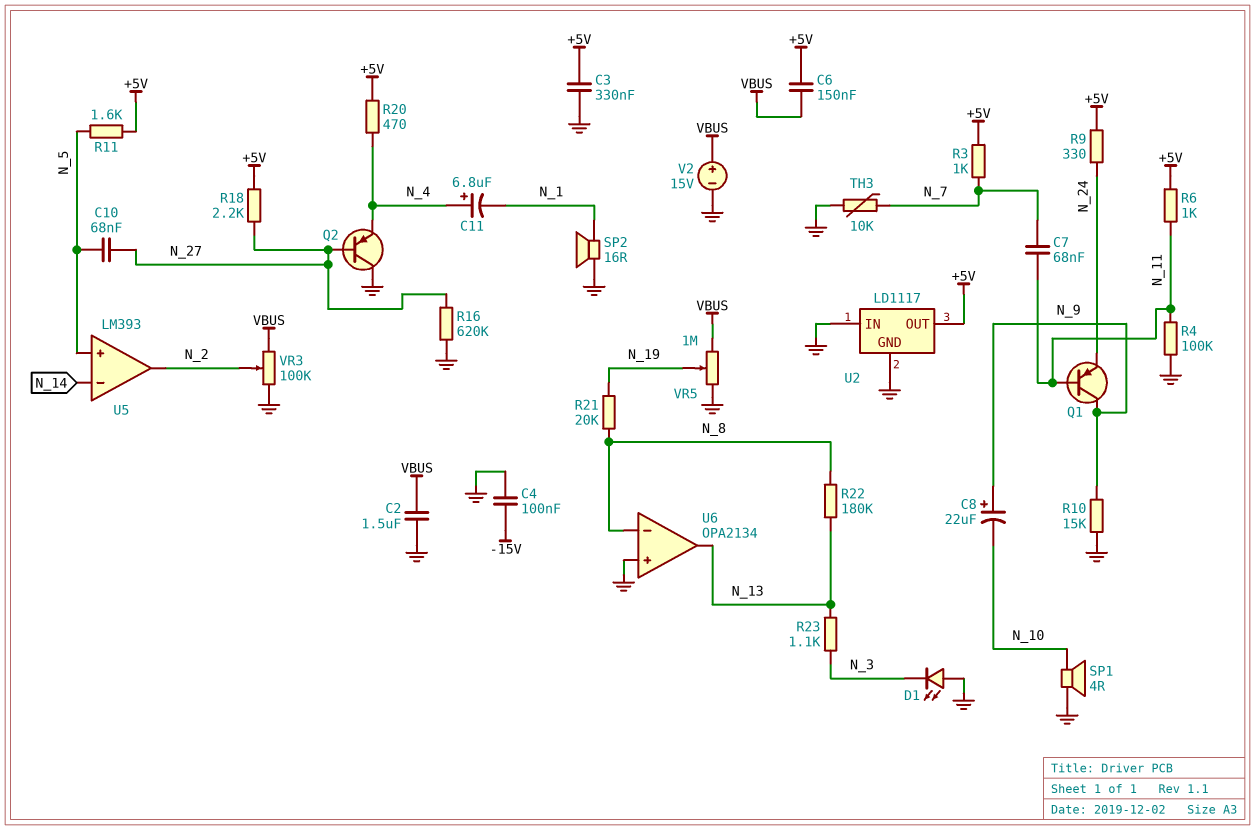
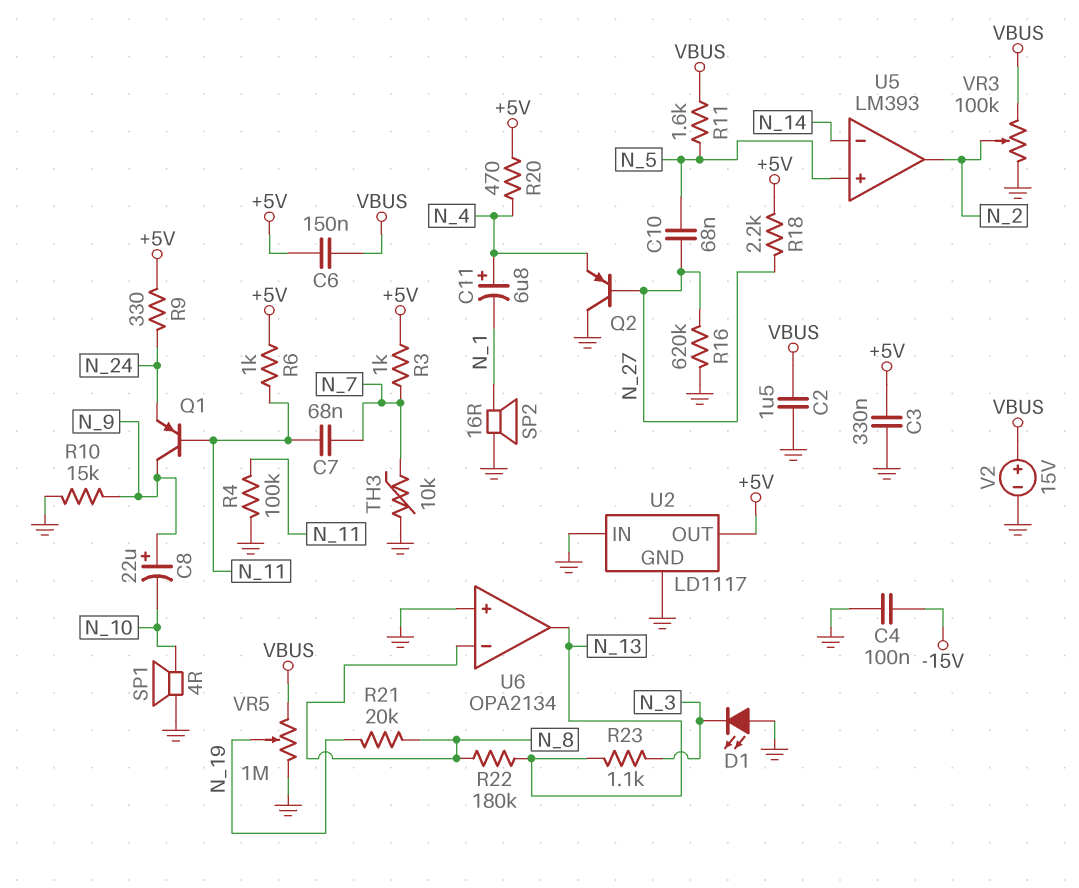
R11: 1.6k (+5V, N_5) -> 1.6k (N_5, VBUS)

